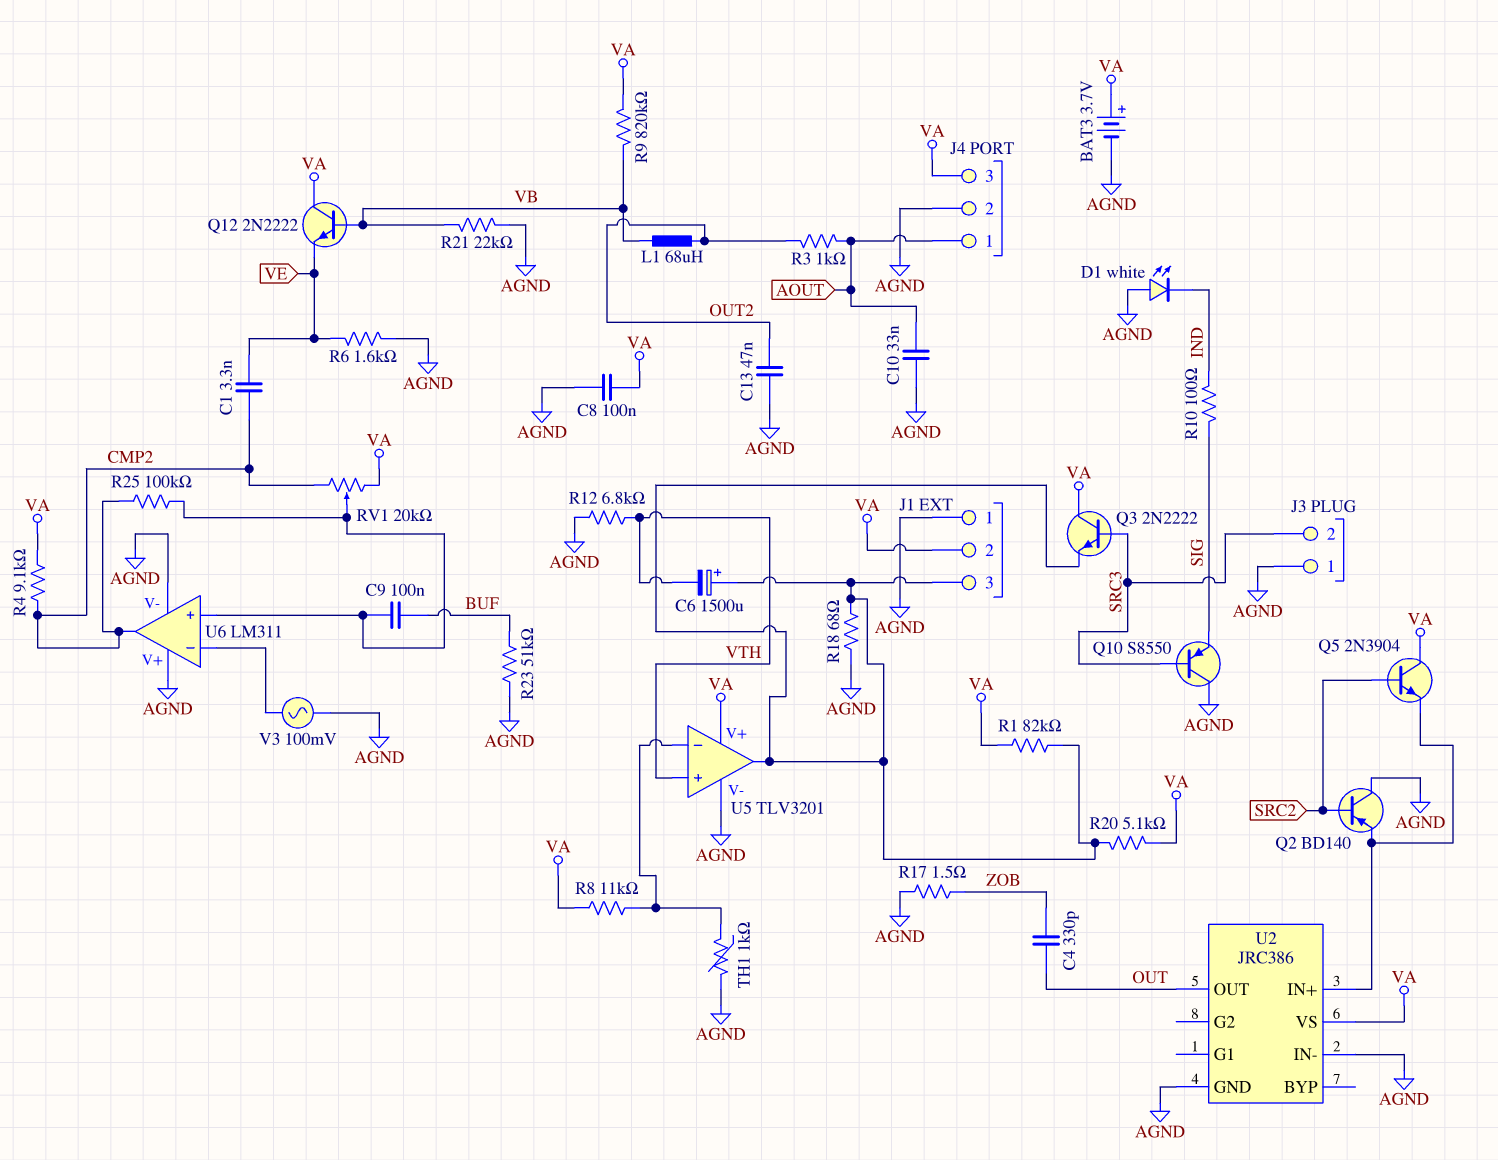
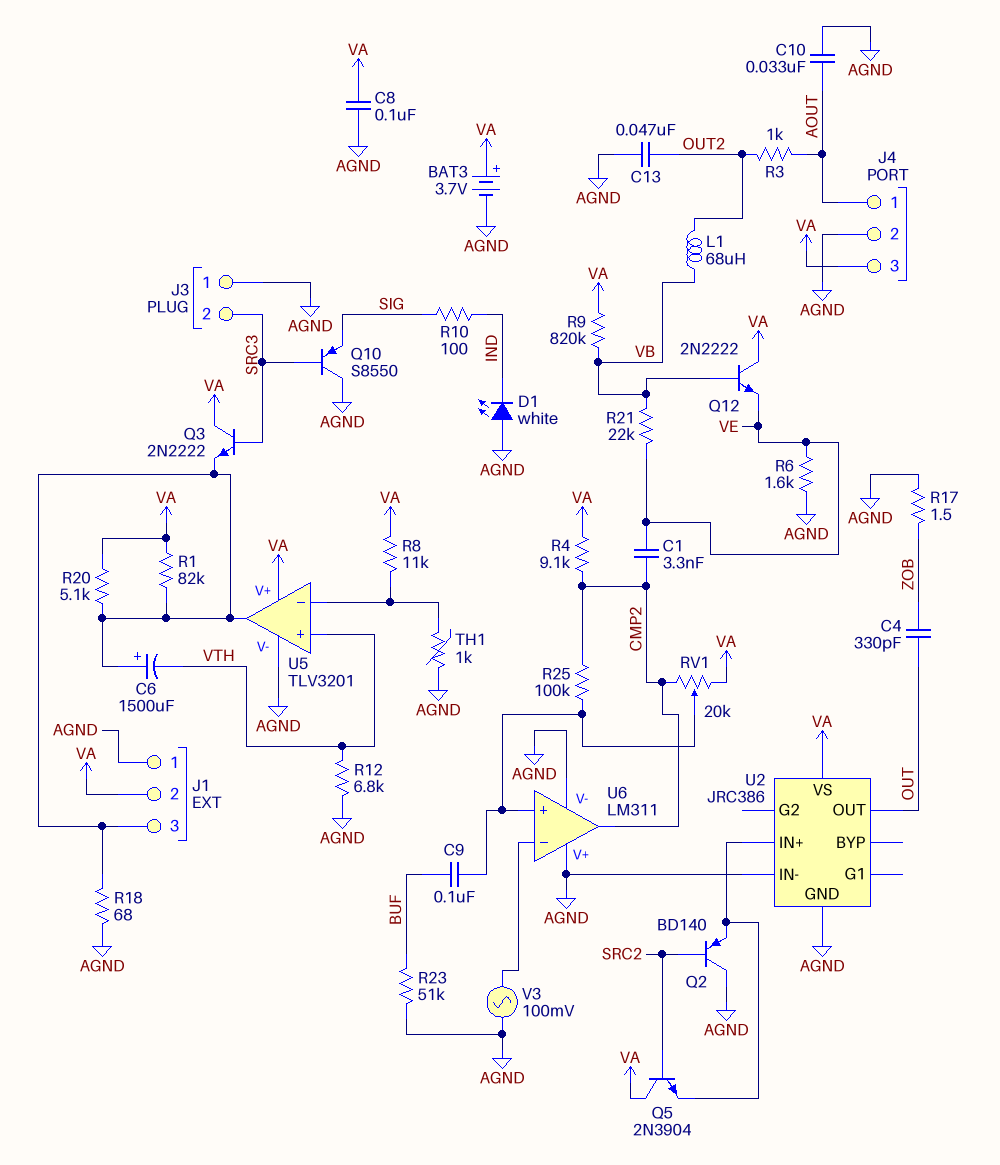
R21: 22k (AGND, VB) -> 22k (VB, VE)

